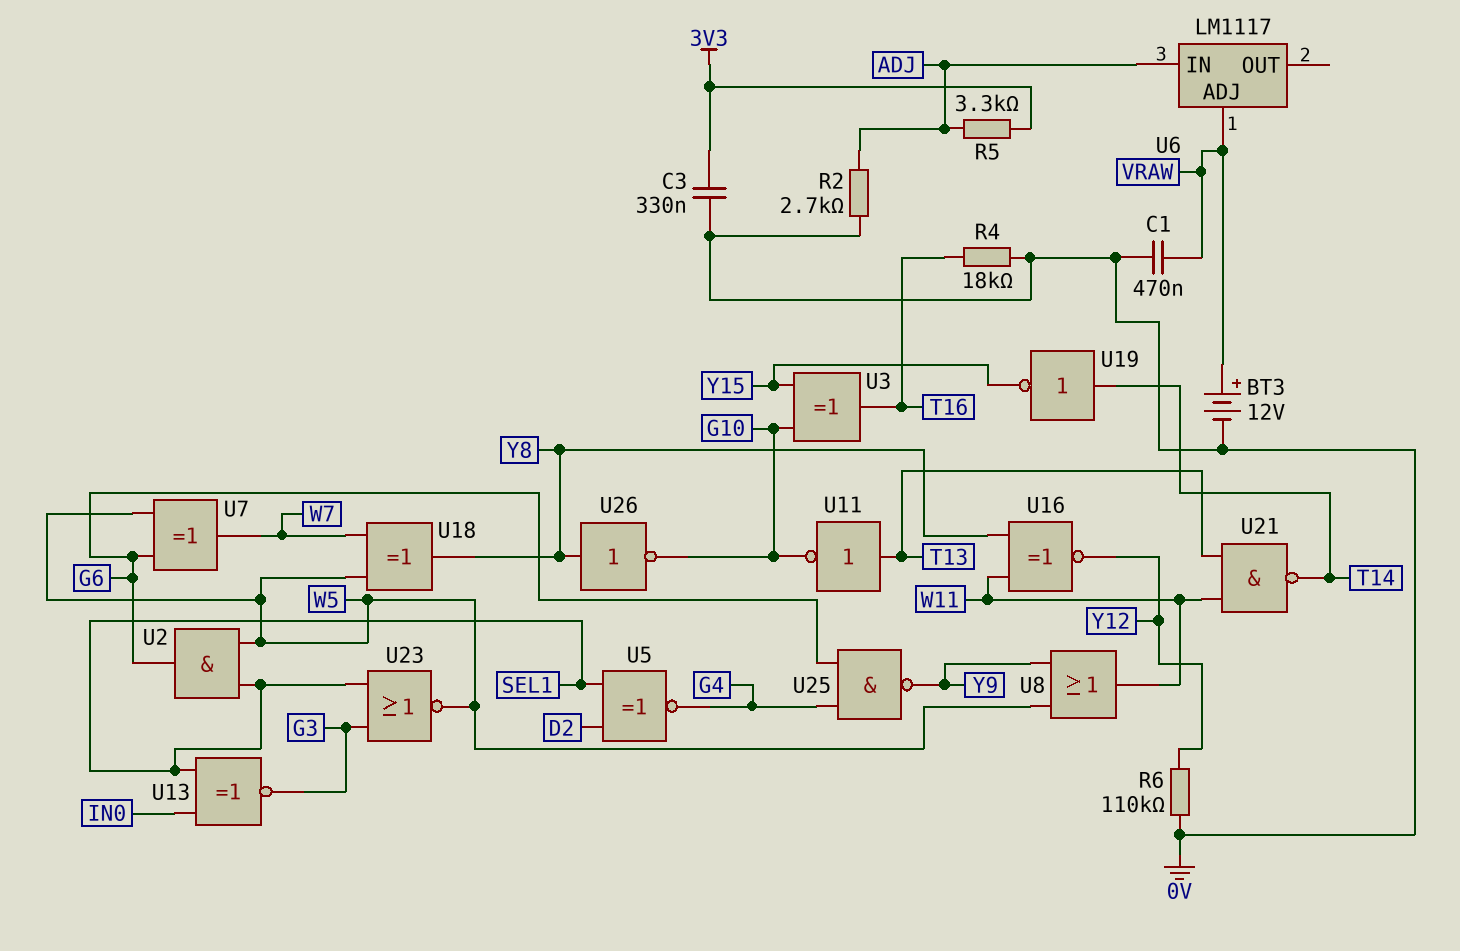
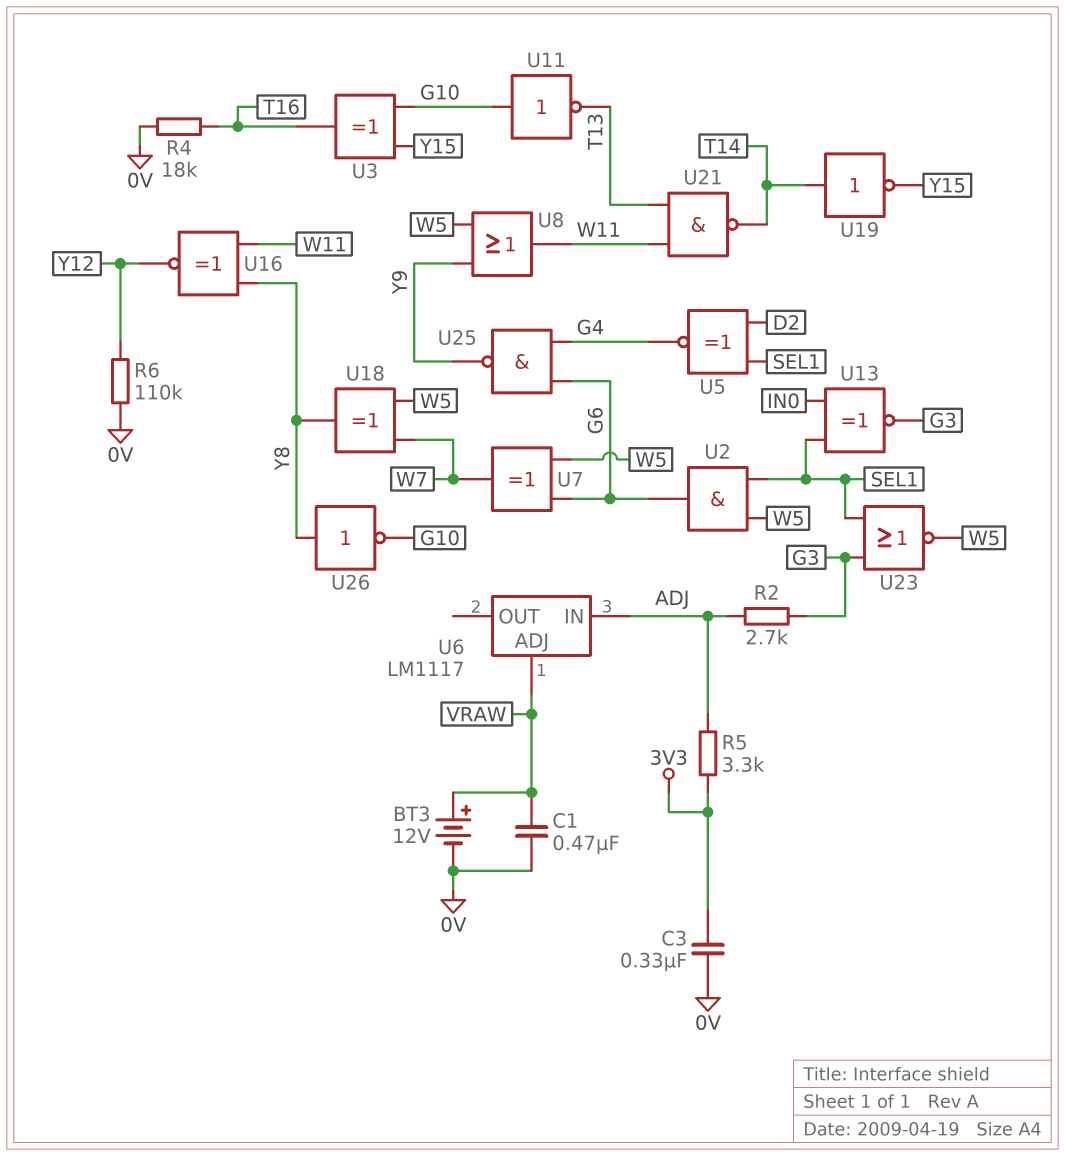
R2: 2.7k (0V, ADJ) -> 2.7k (ADJ, G3)
U11: NOT (in T13, out G10) -> NOT (in G10, out T13)

